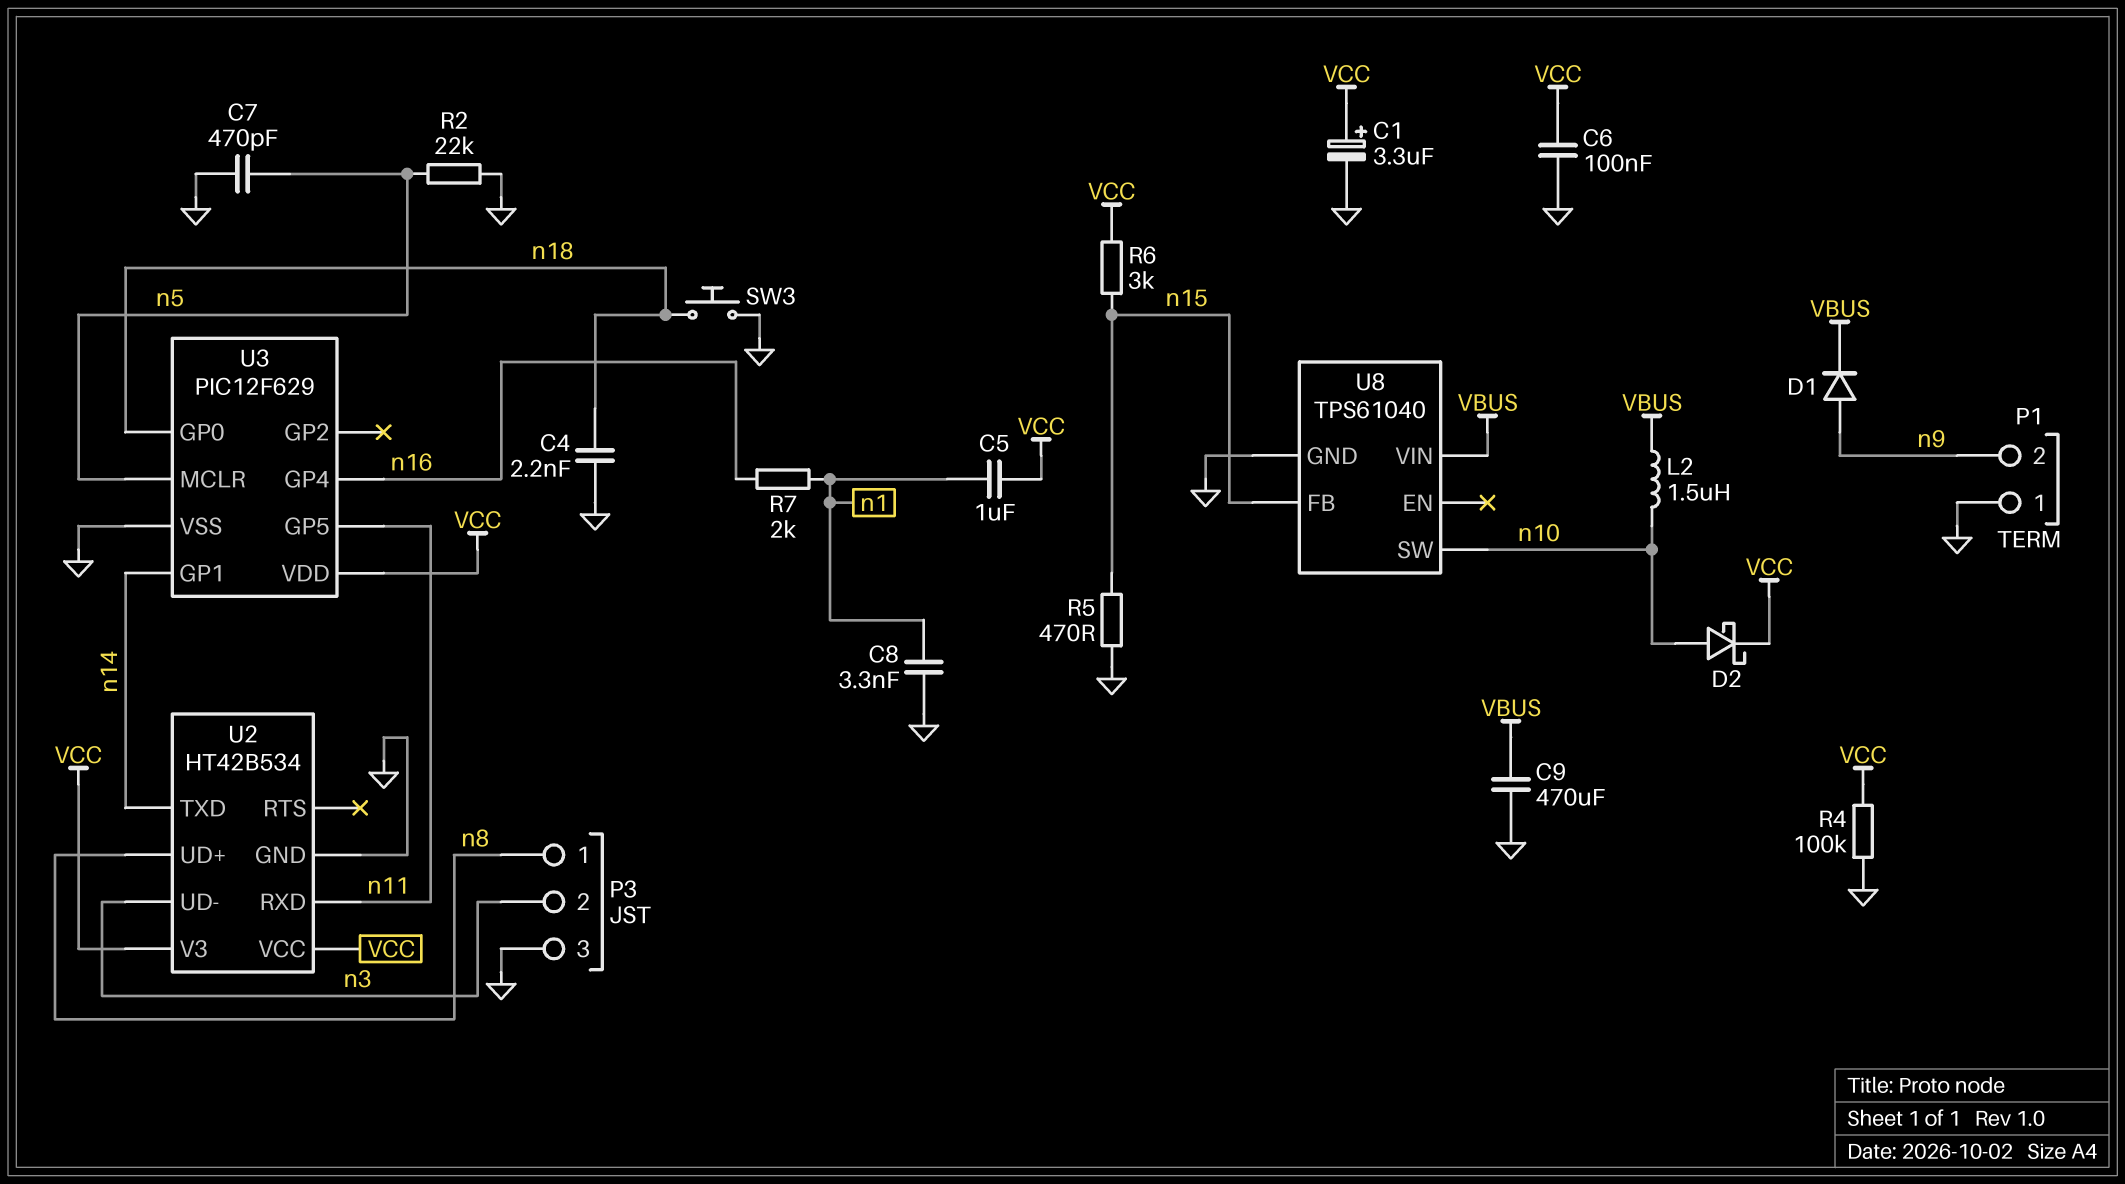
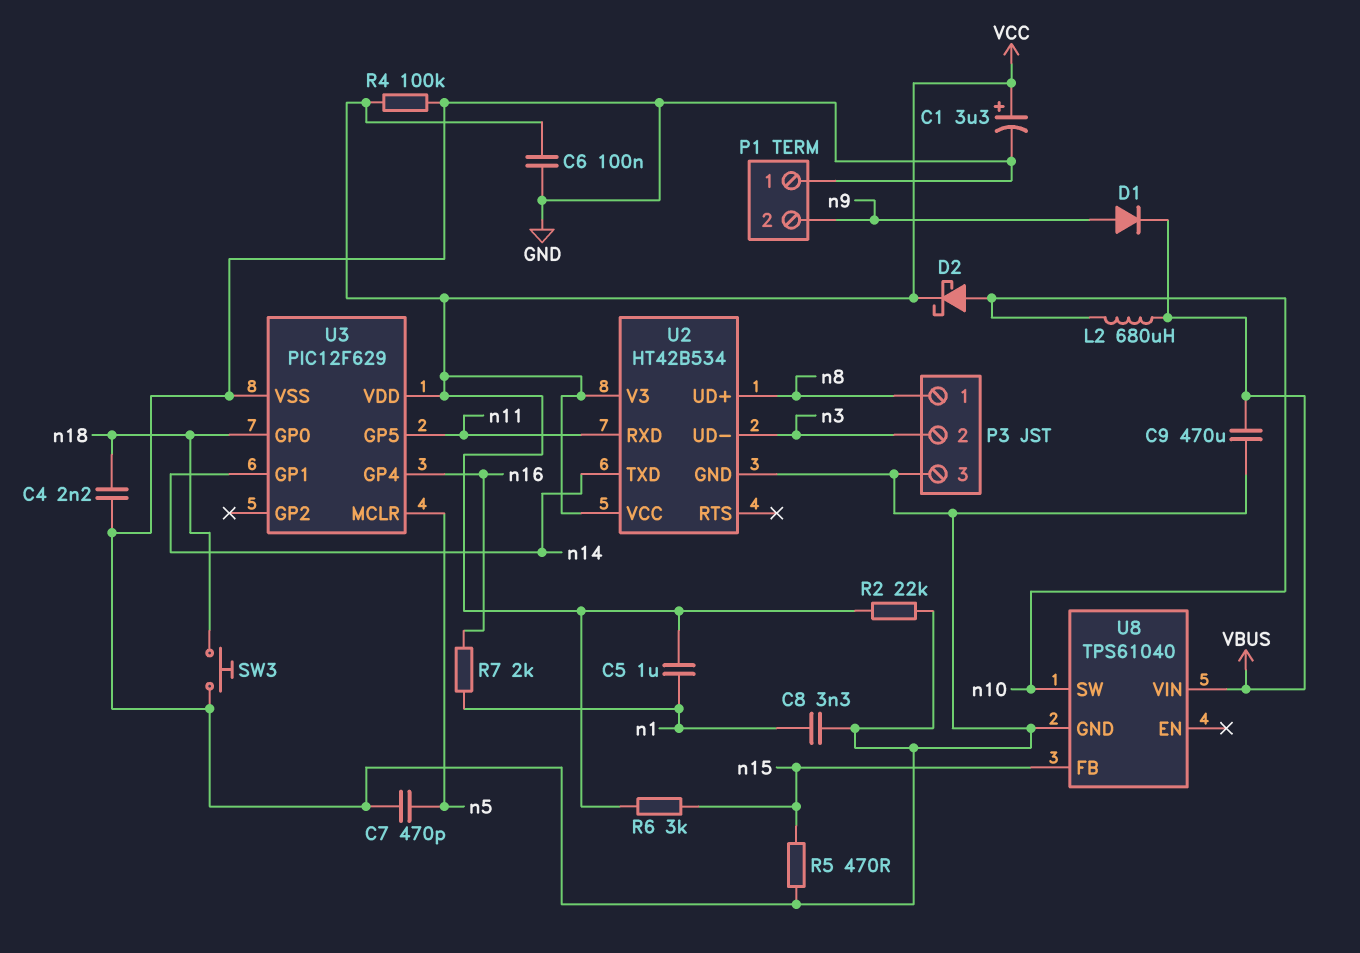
L2: 1.5uH (VBUS, n10) -> 680uH (VBUS, n10)
R2: 22k (GND, n5) -> 22k (GND, VCC)

